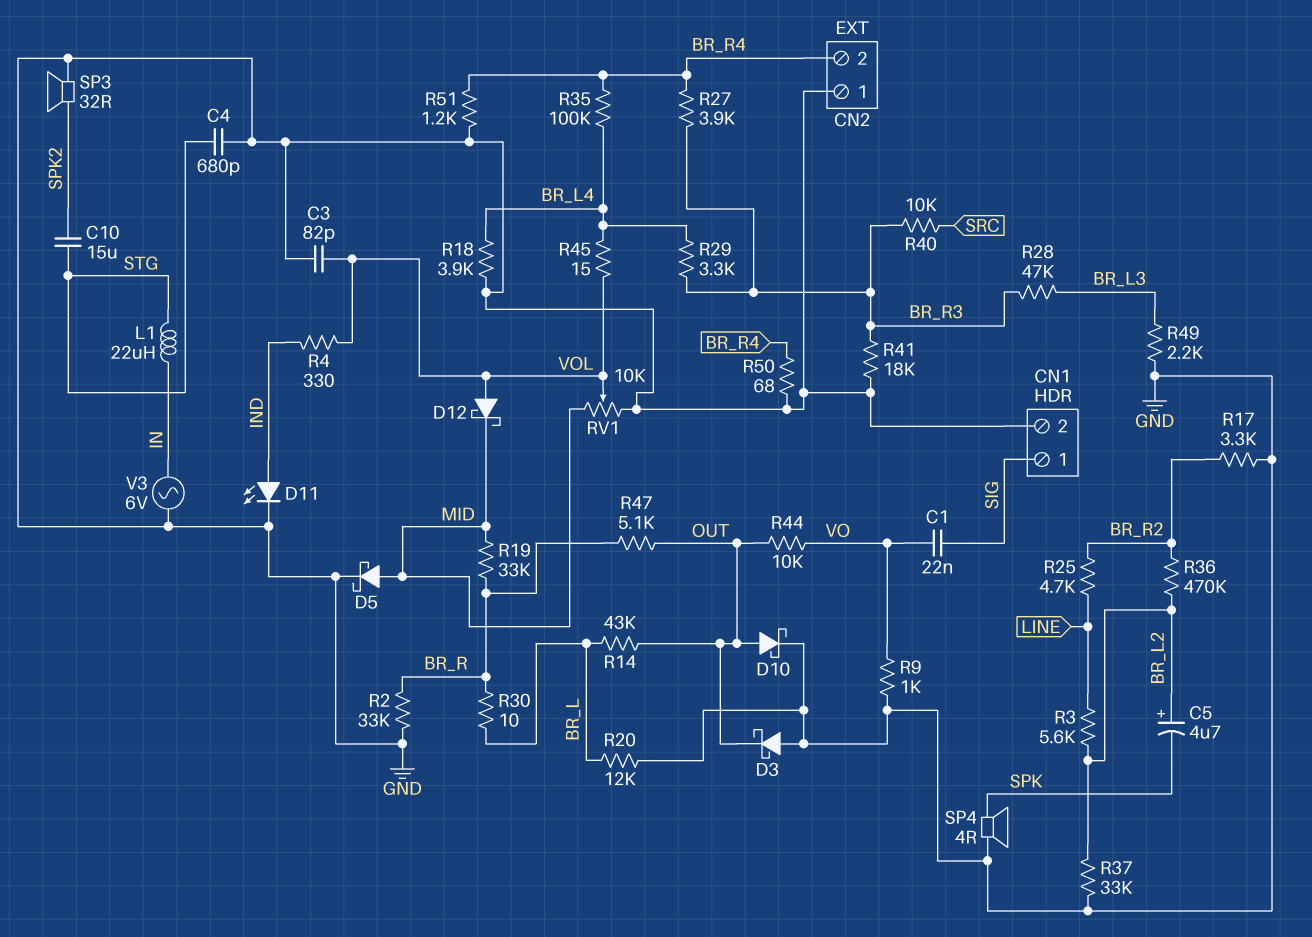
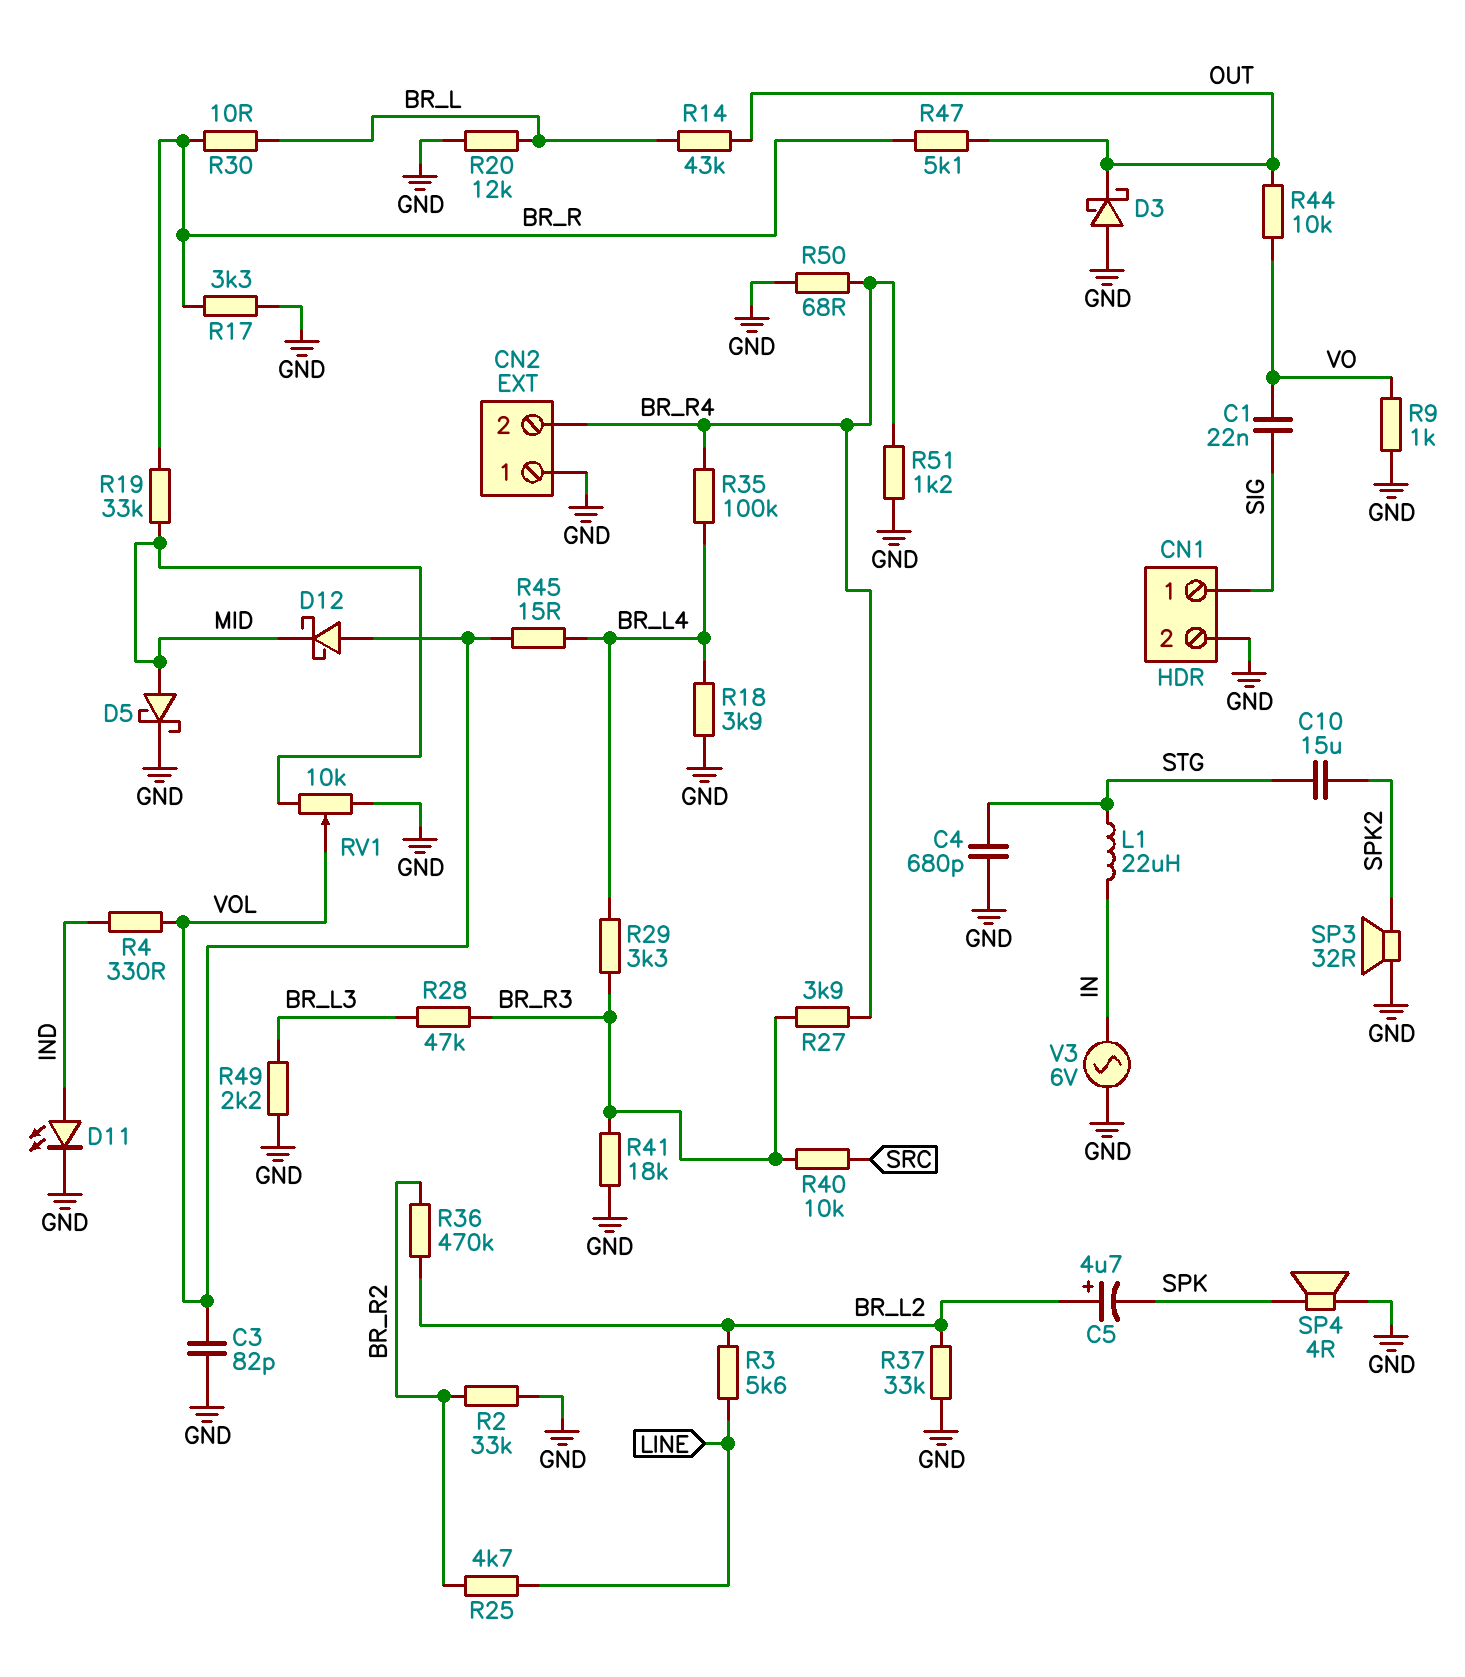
D10: schottky (A OUT, K GND) -> none
R2: 33k (BR_R, GND) -> 33k (BR_R2, GND)
R17: 3.3k (BR_R2, GND) -> 3.3k (BR_R, GND)

